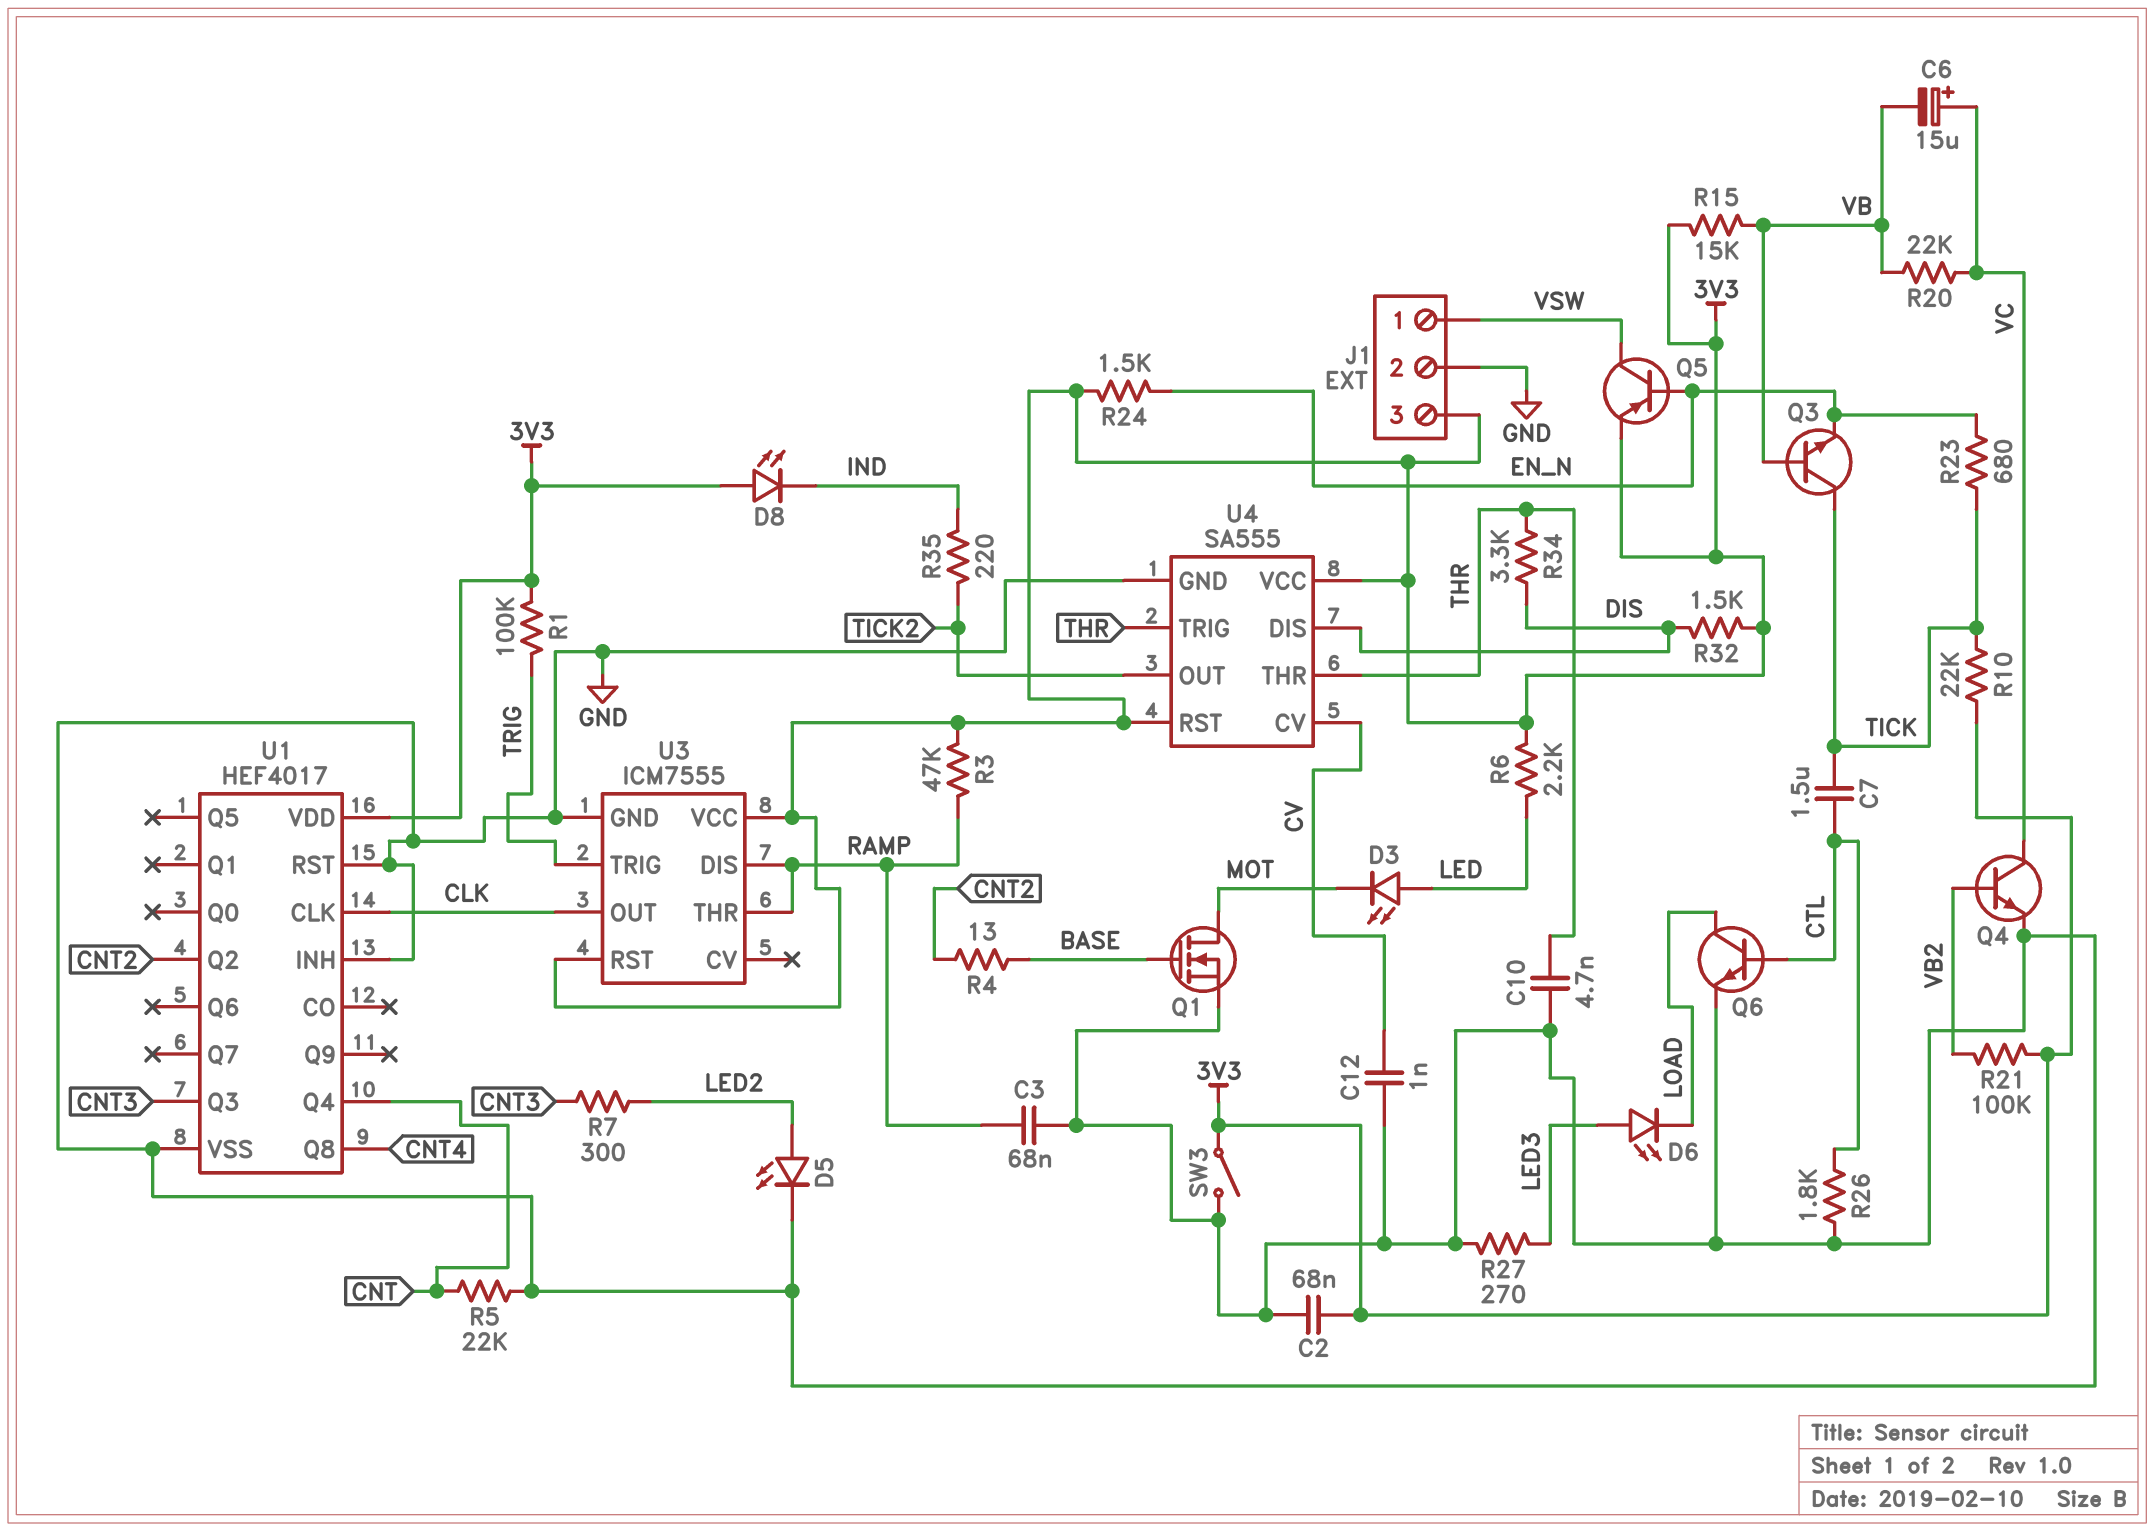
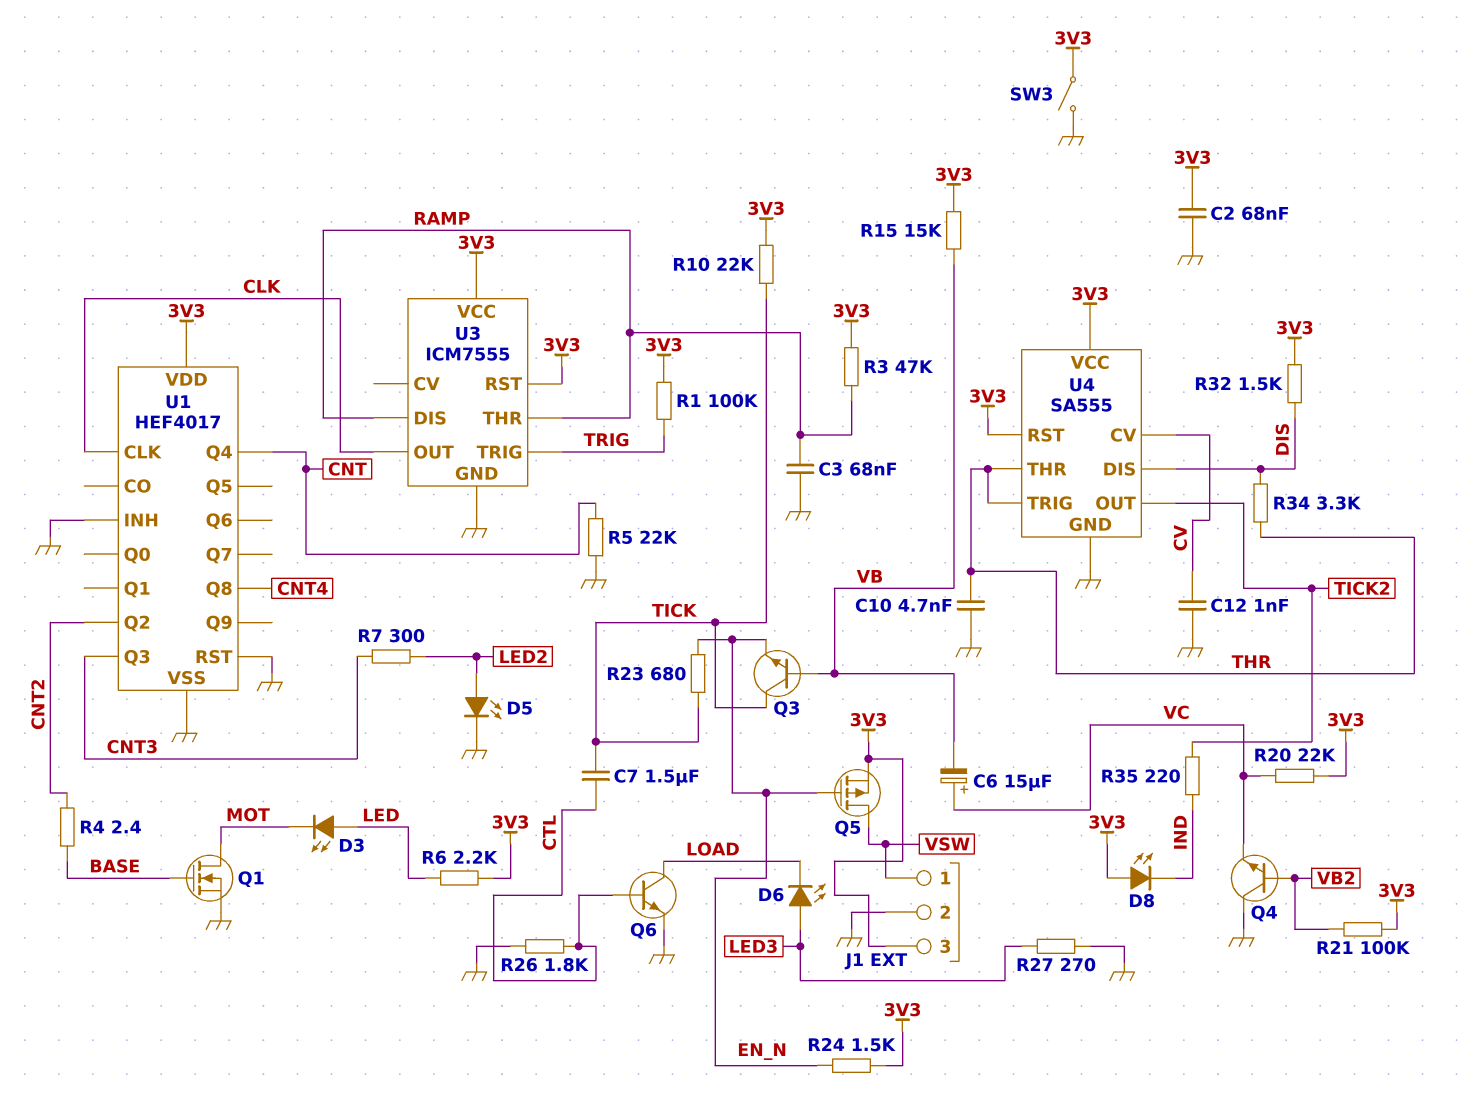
Q4: NPN (B VB2, C VC, E GND) -> NPN (B VB2, C GND, E VC)
Q5: PNP (B EN_N, C VSW, E 3V3) -> PMOS (G EN_N, D VSW, S 3V3)
R4: 13 (BASE, CNT2) -> 2.4 (BASE, CNT2)
R20: 22k (VB, VC) -> 22k (3V3, VC)

